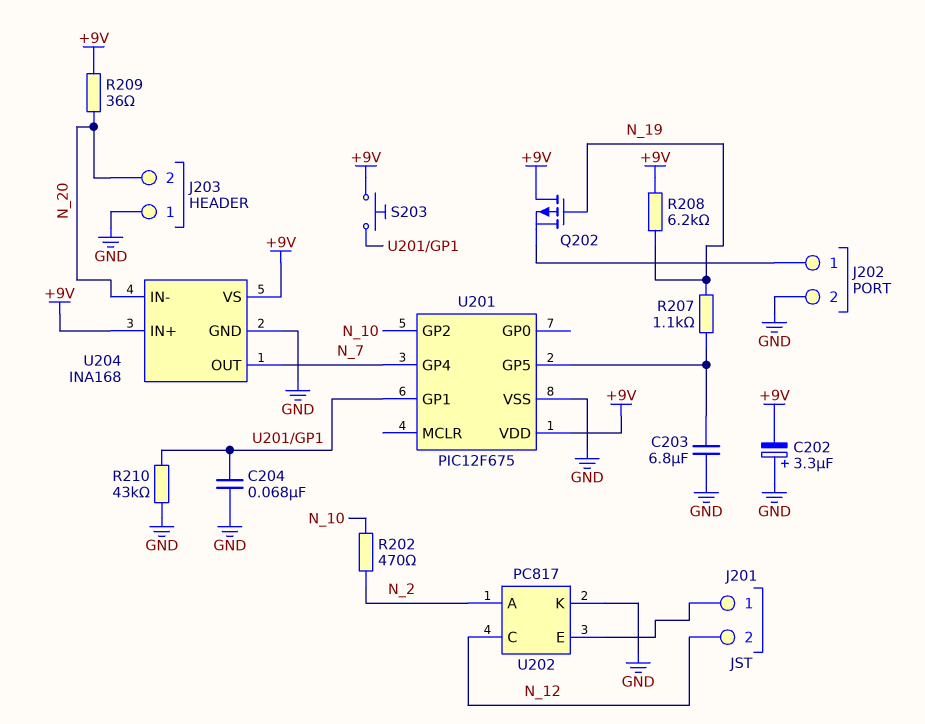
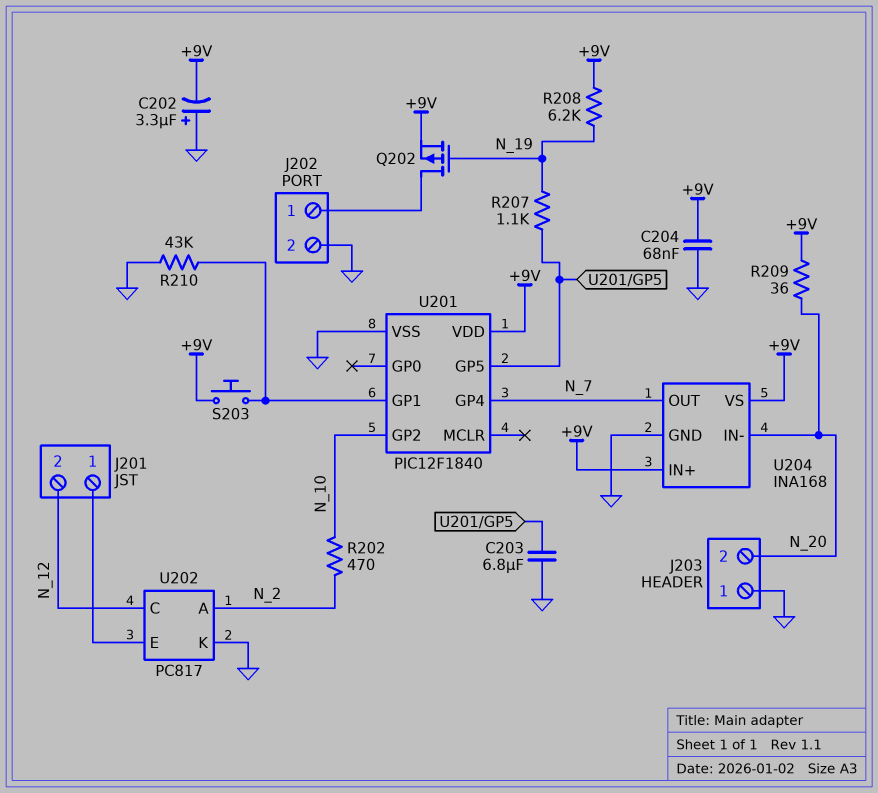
C204: 68nF (GND, U201/GP1) -> 68nF (+9V, GND)
Q202: PMOS (G N_19, D +9V, S J202/1) -> PMOS (G N_19, D J202/1, S +9V)
U201: PIC12F675 -> PIC12F1840

